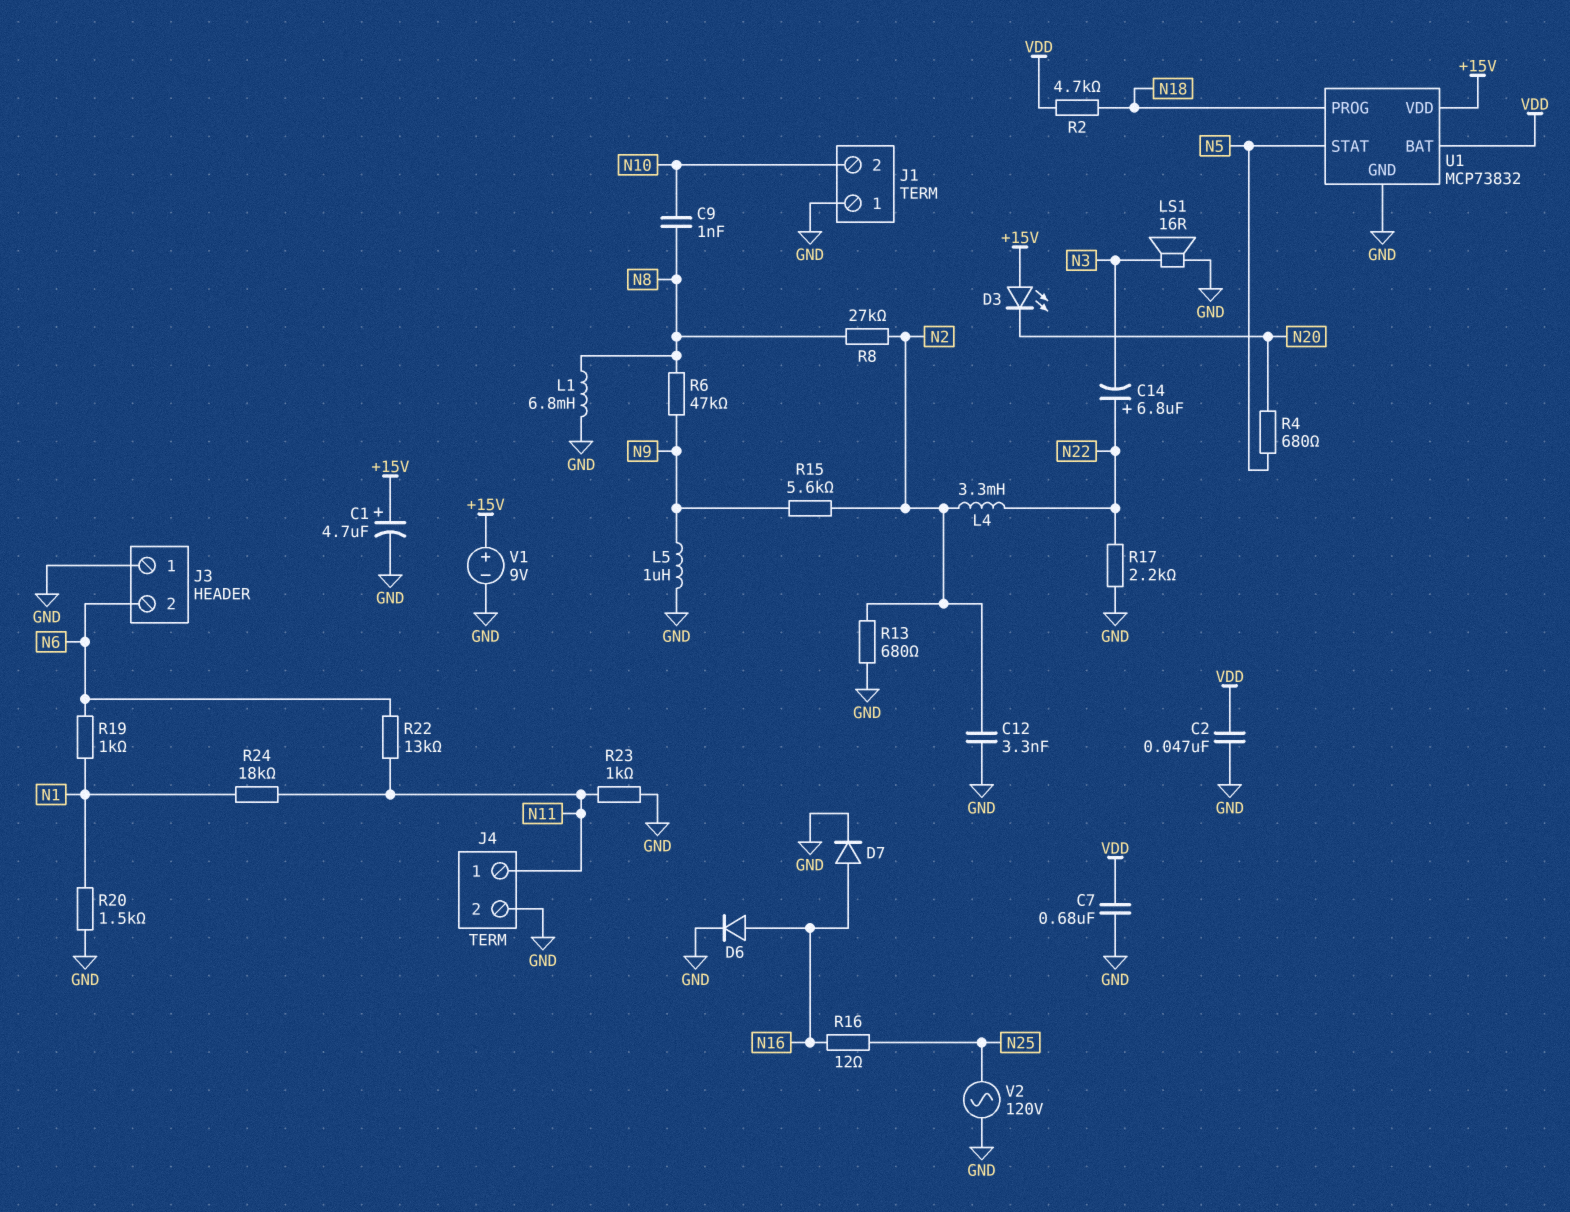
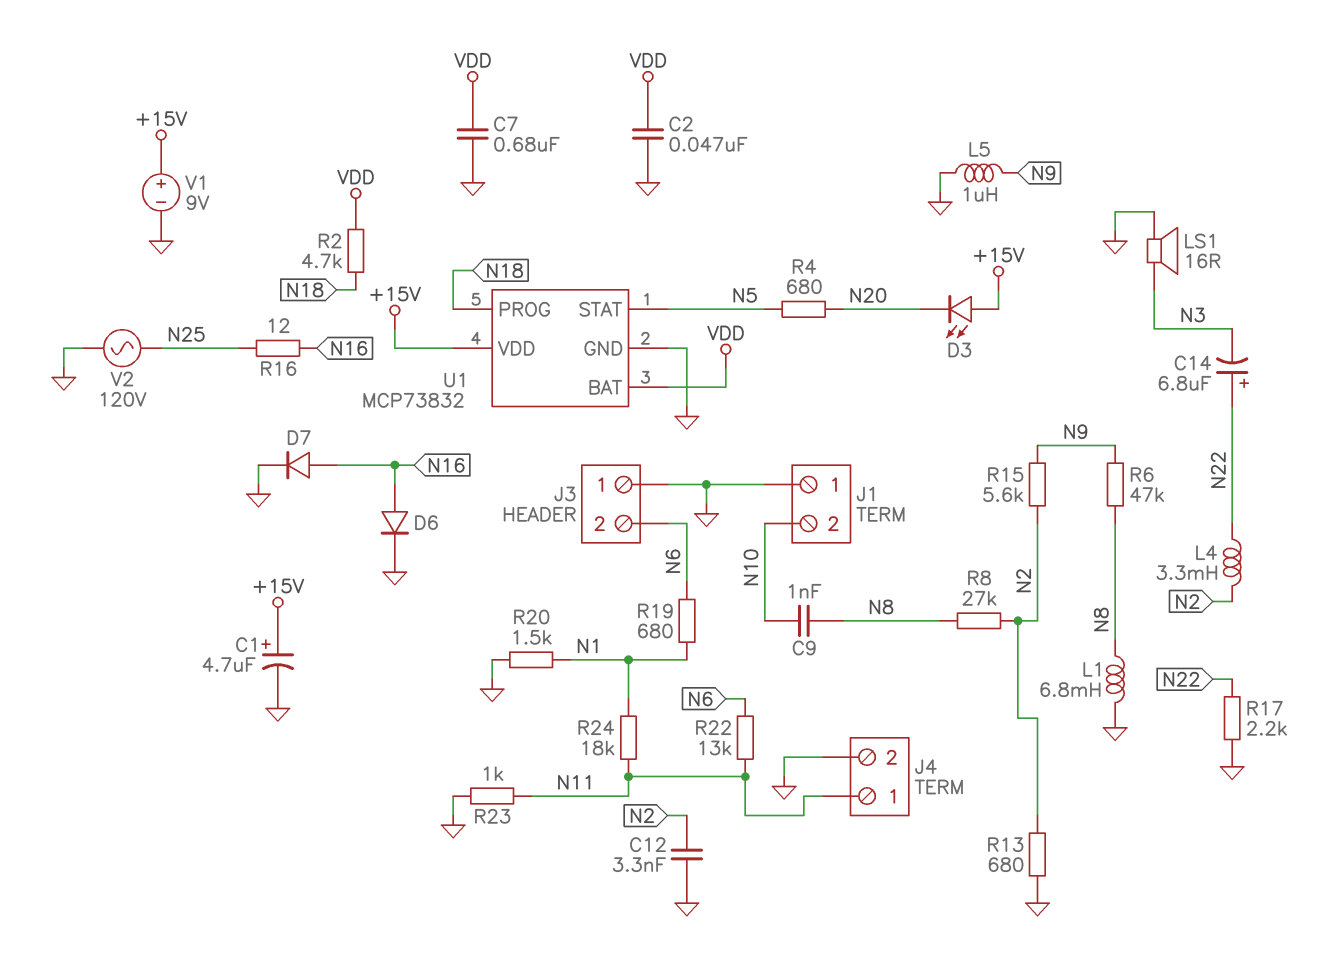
R19: 1k (N1, N6) -> 680 (N1, N6)

